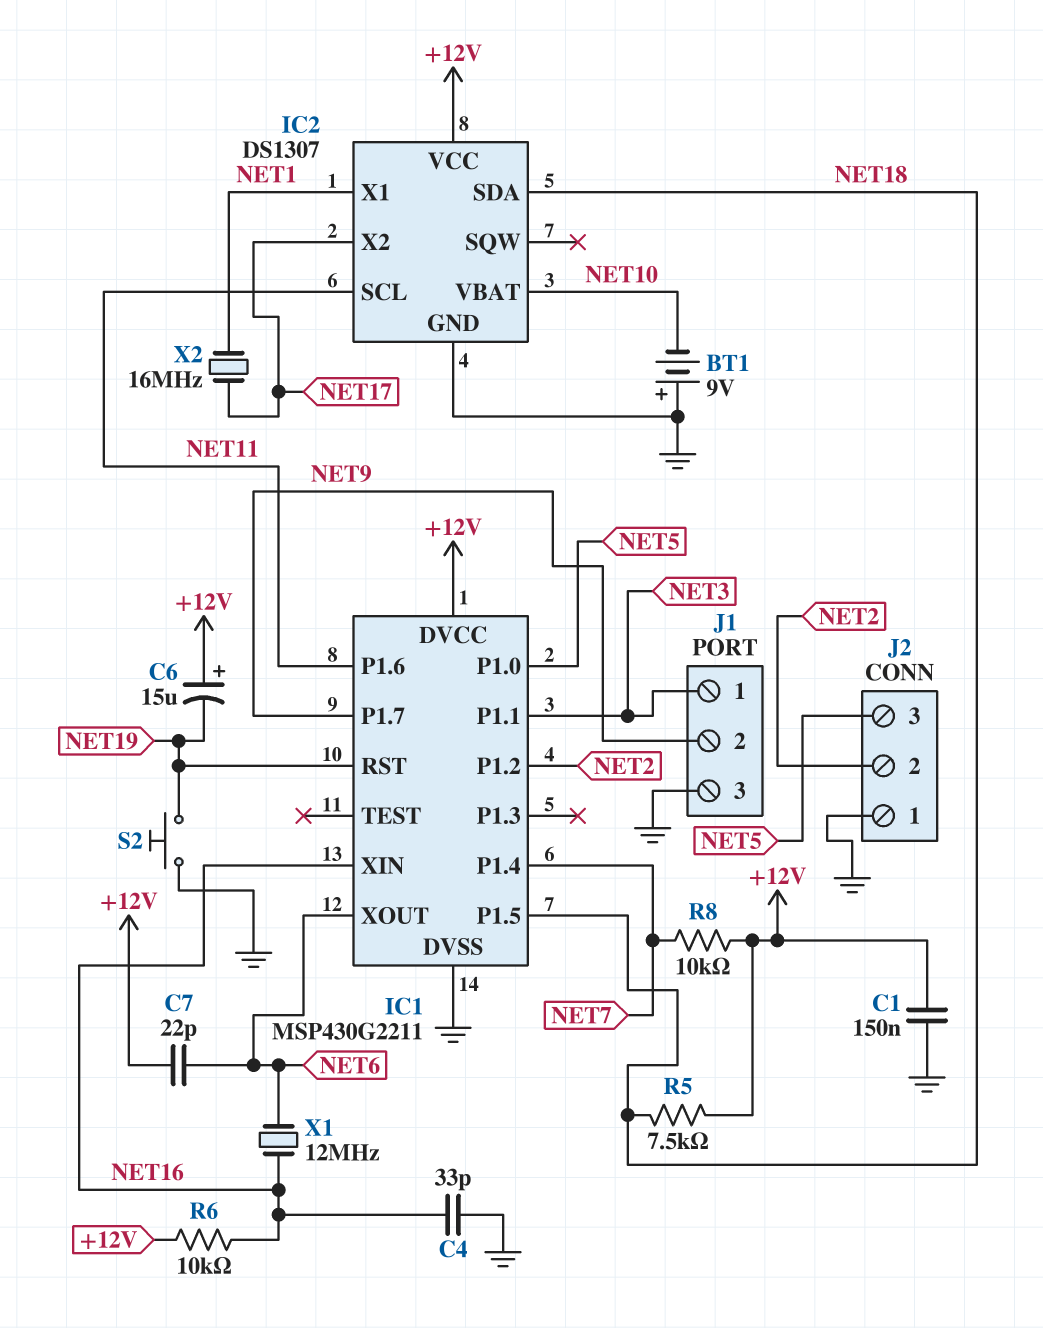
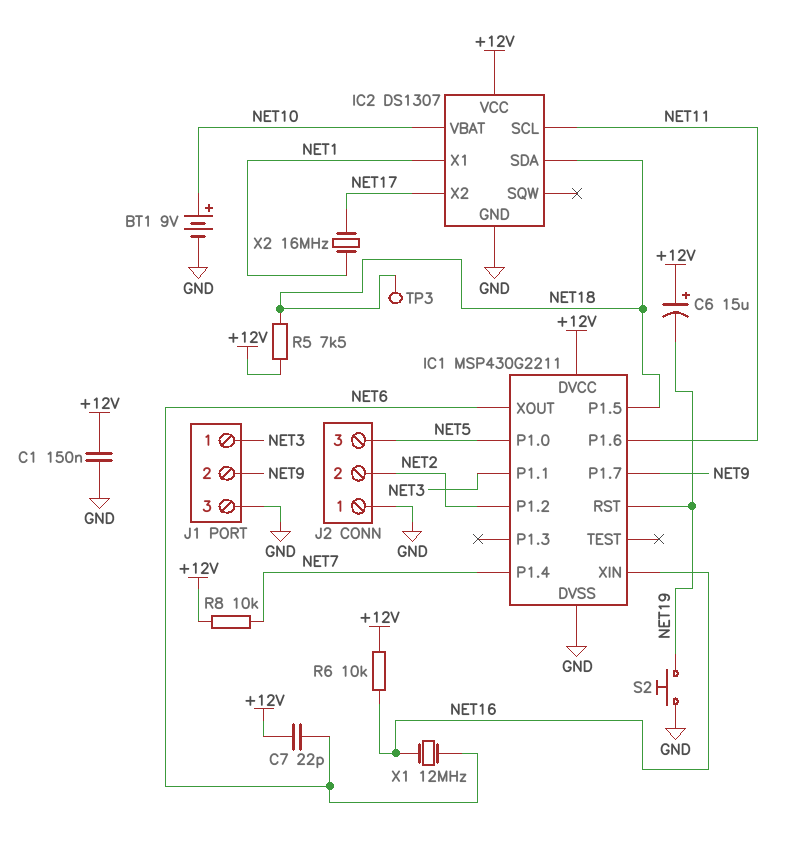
BT1: 9V (plus GND, minus NET10) -> 9V (plus NET10, minus GND)
C4: 33pF (GND, NET16) -> none
TP3: none -> test point (NET18)

